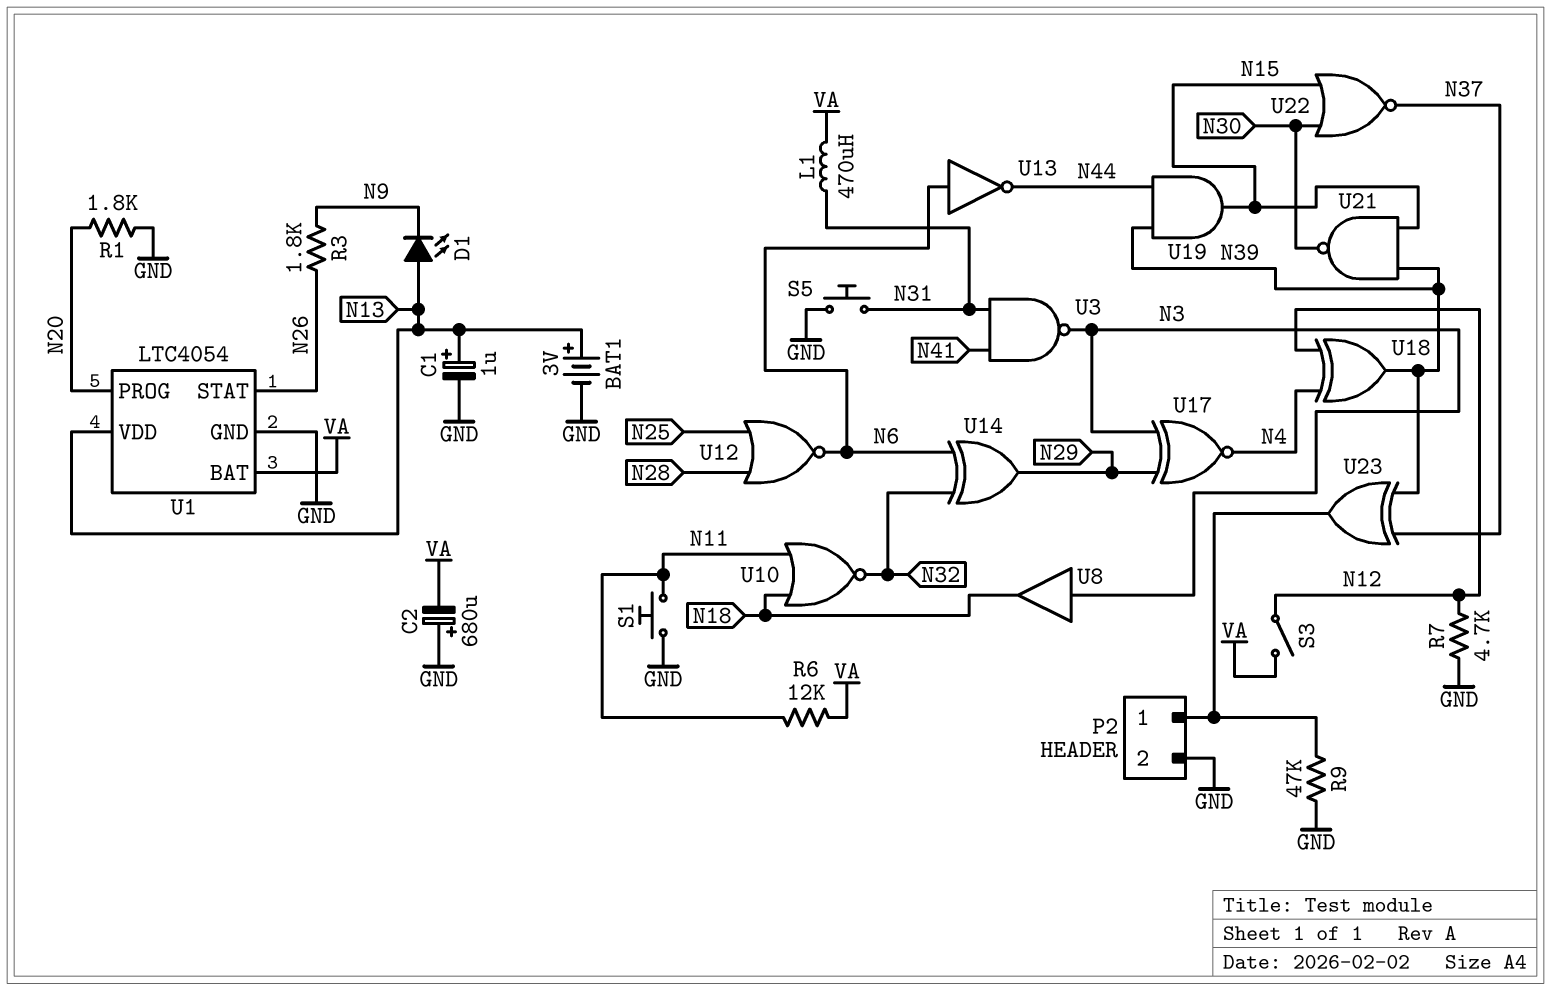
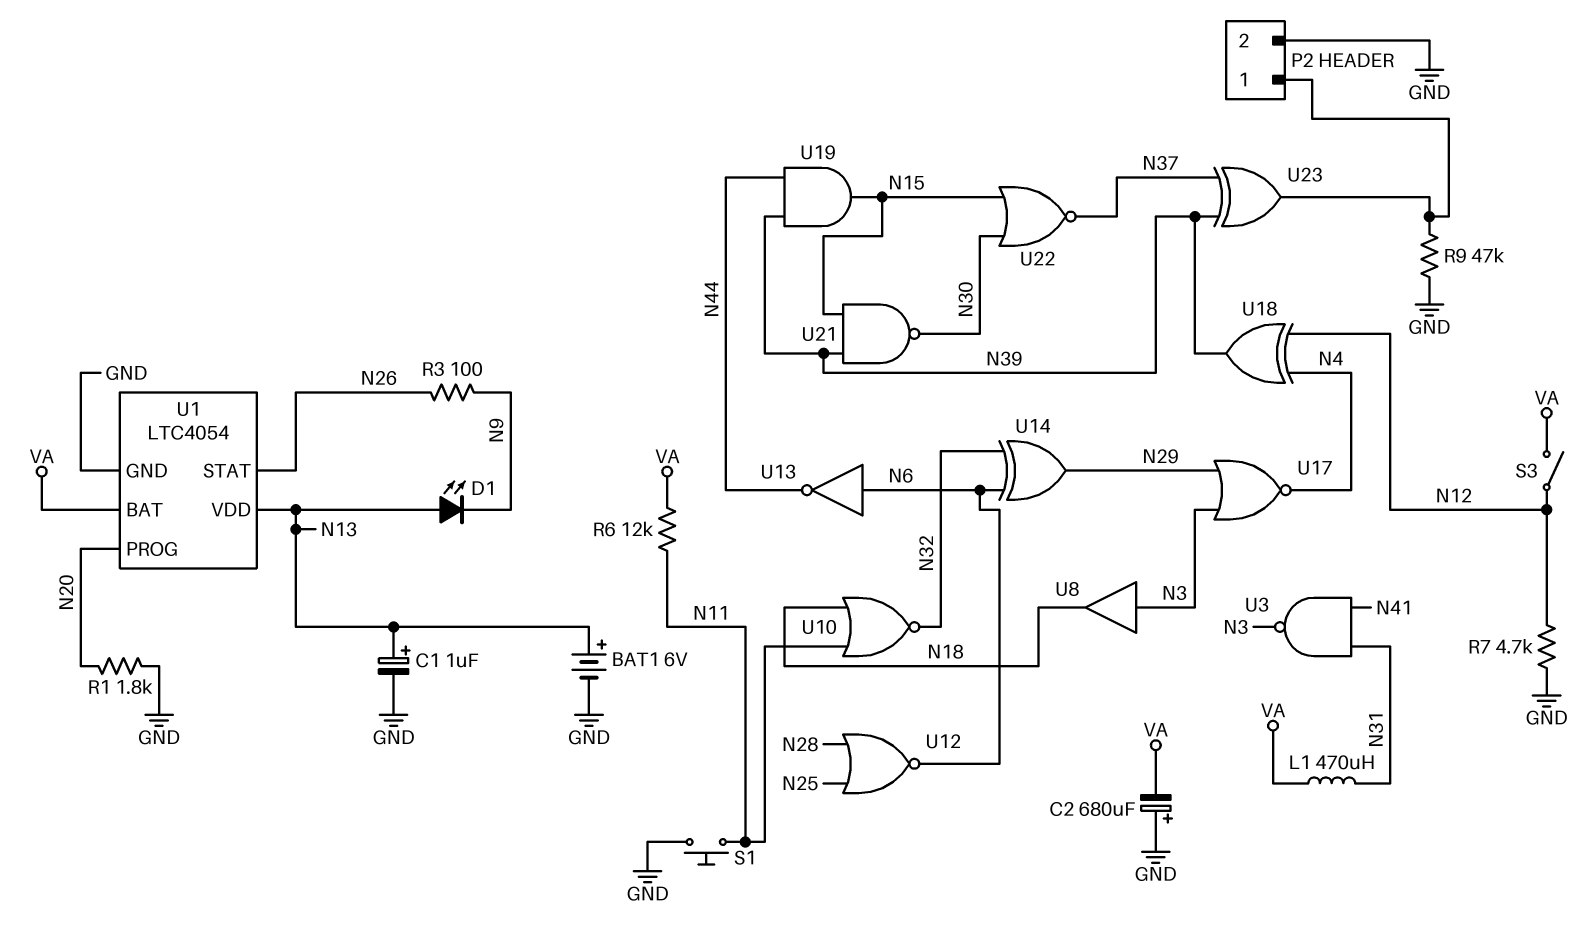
BAT1: 3V (plus N13, minus GND) -> 6V (plus N13, minus GND)
R3: 1.8k (N9, N26) -> 100 (N9, N26)
S5: button (GND, N31) -> none
U17: XNOR (in N3, in N29, out N4) -> NOR (in N3, in N29, out N4)

